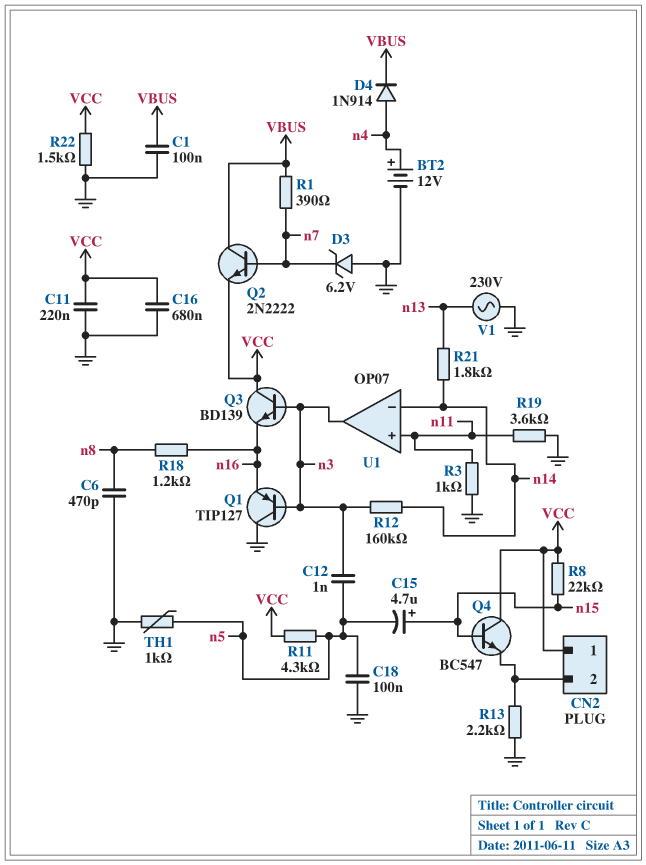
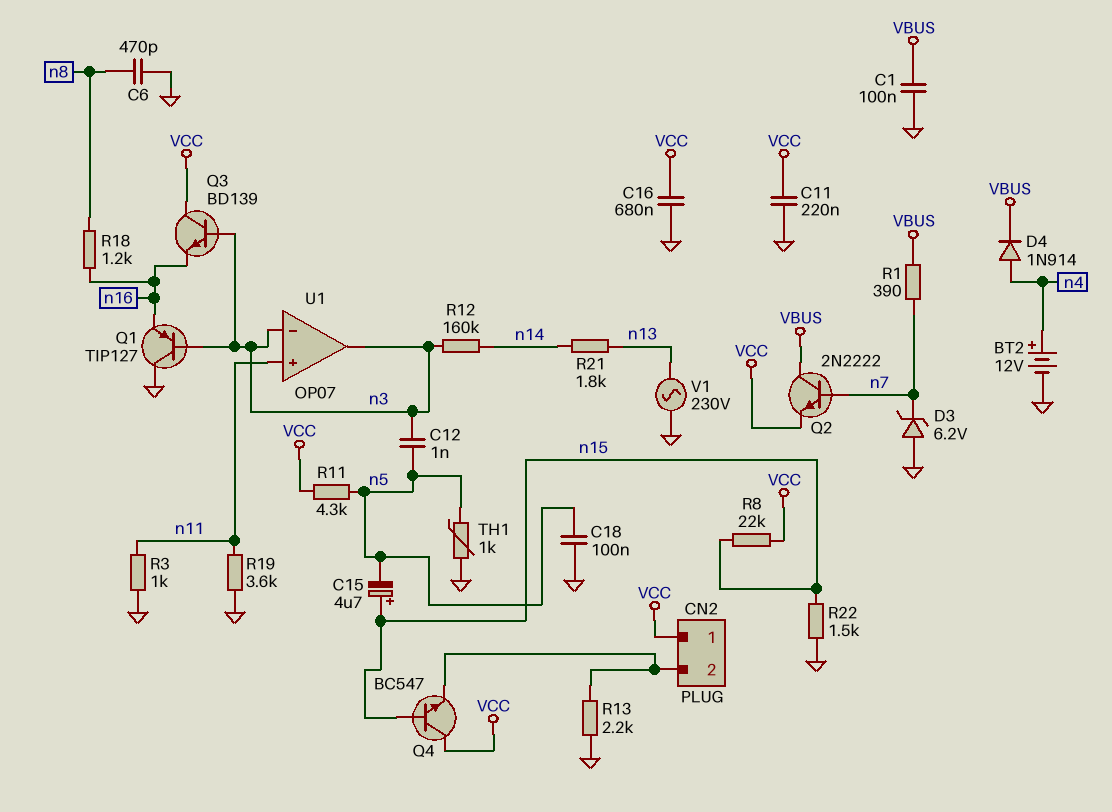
R22: 1.5k (GND, VCC) -> 1.5k (GND, n15)
U1 pin in-: n14 -> n3

